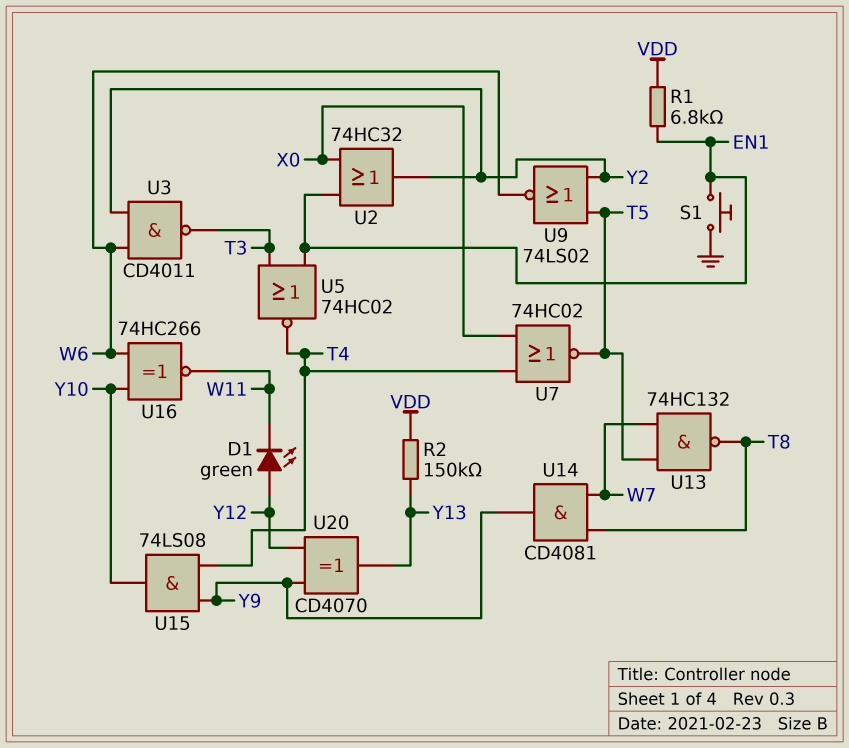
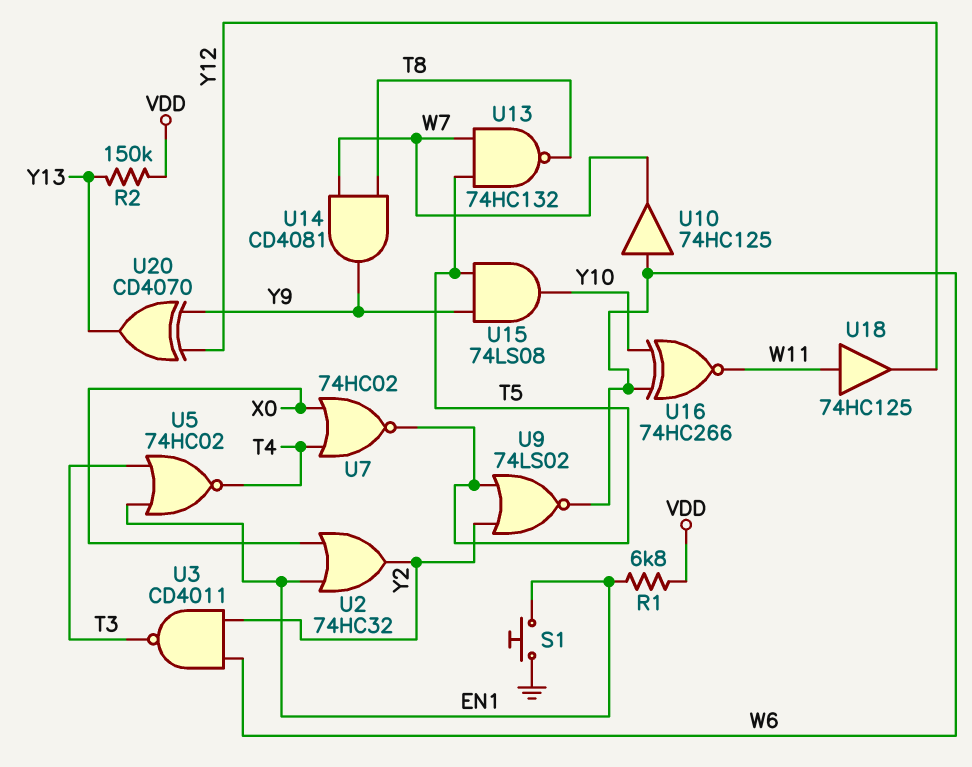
D1: LED green (A Y12, K W11) -> none
U10: none -> buffer 74HC125 (in W6, out W7)
U15: AND 74LS08 (in T4, in Y9, out Y10) -> AND 74LS08 (in T5, in Y9, out Y10)
U18: none -> buffer 74HC125 (in W11, out Y12)

